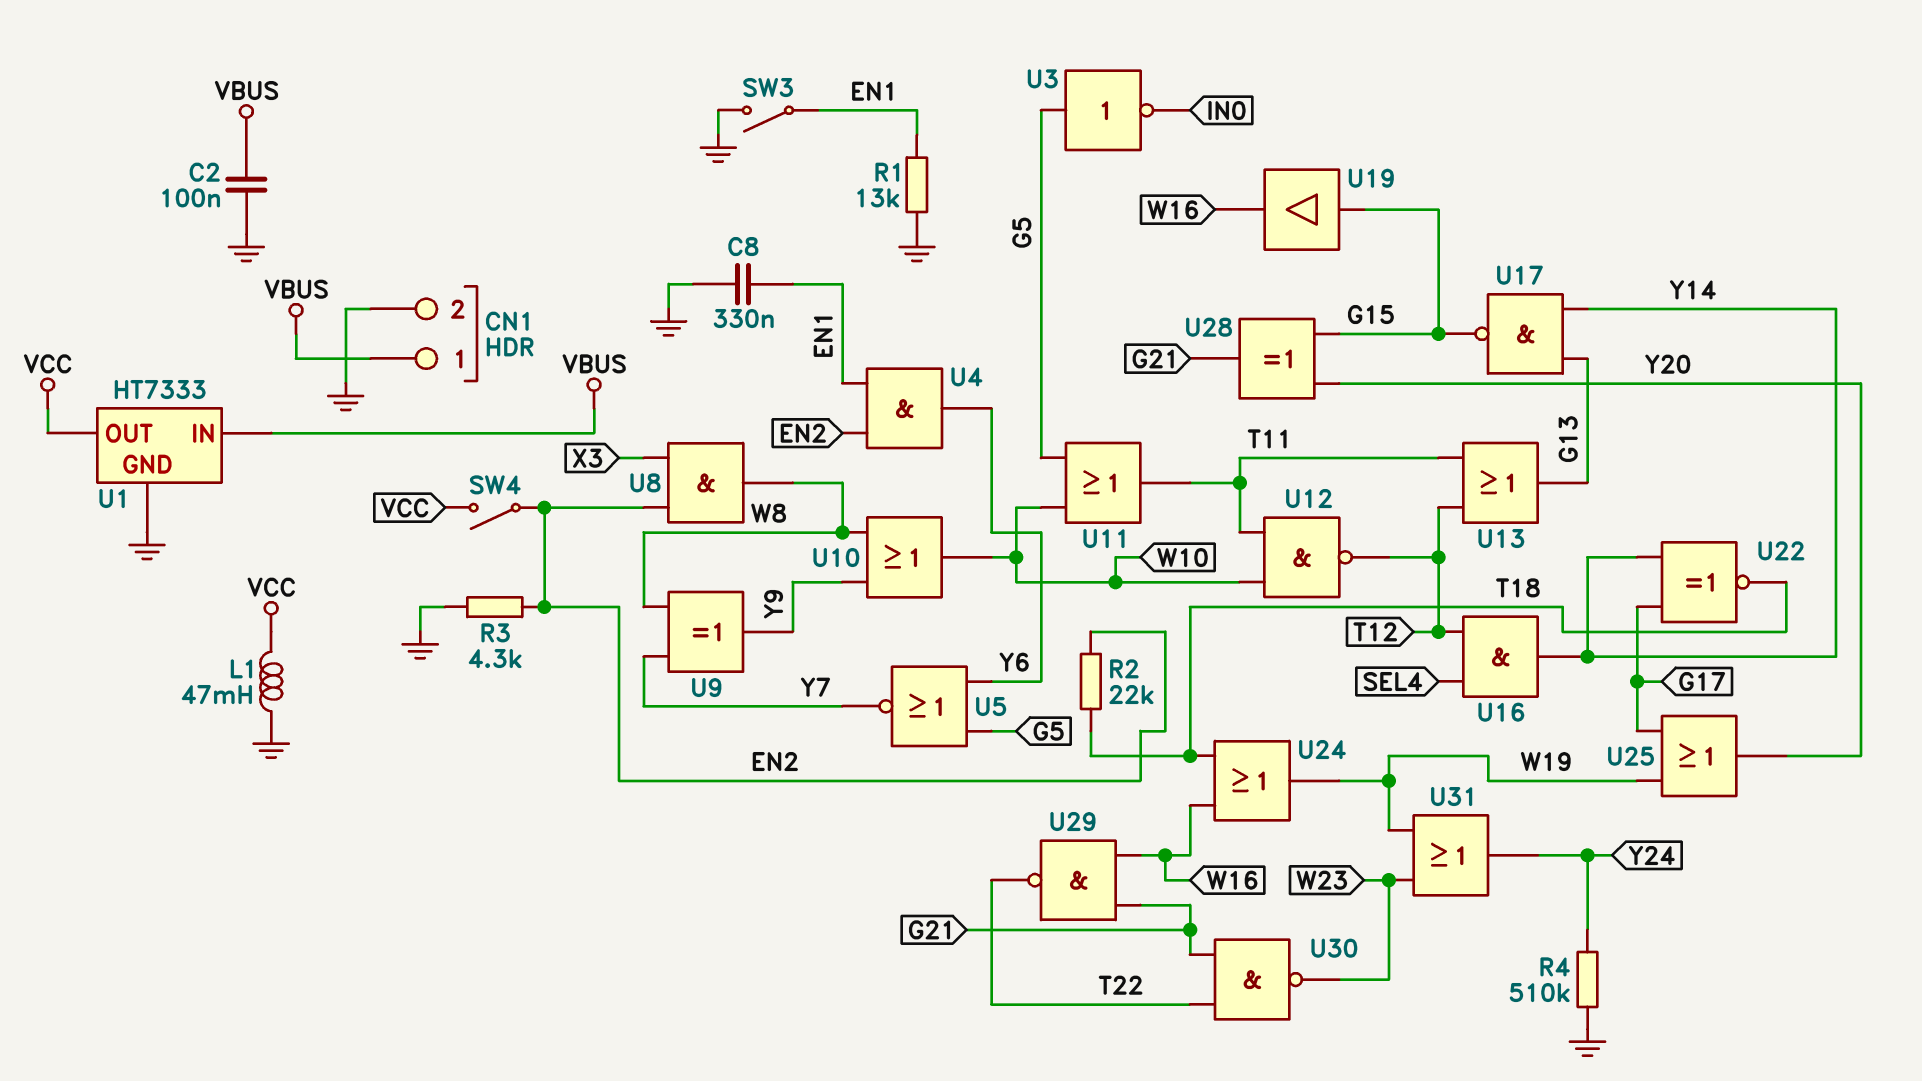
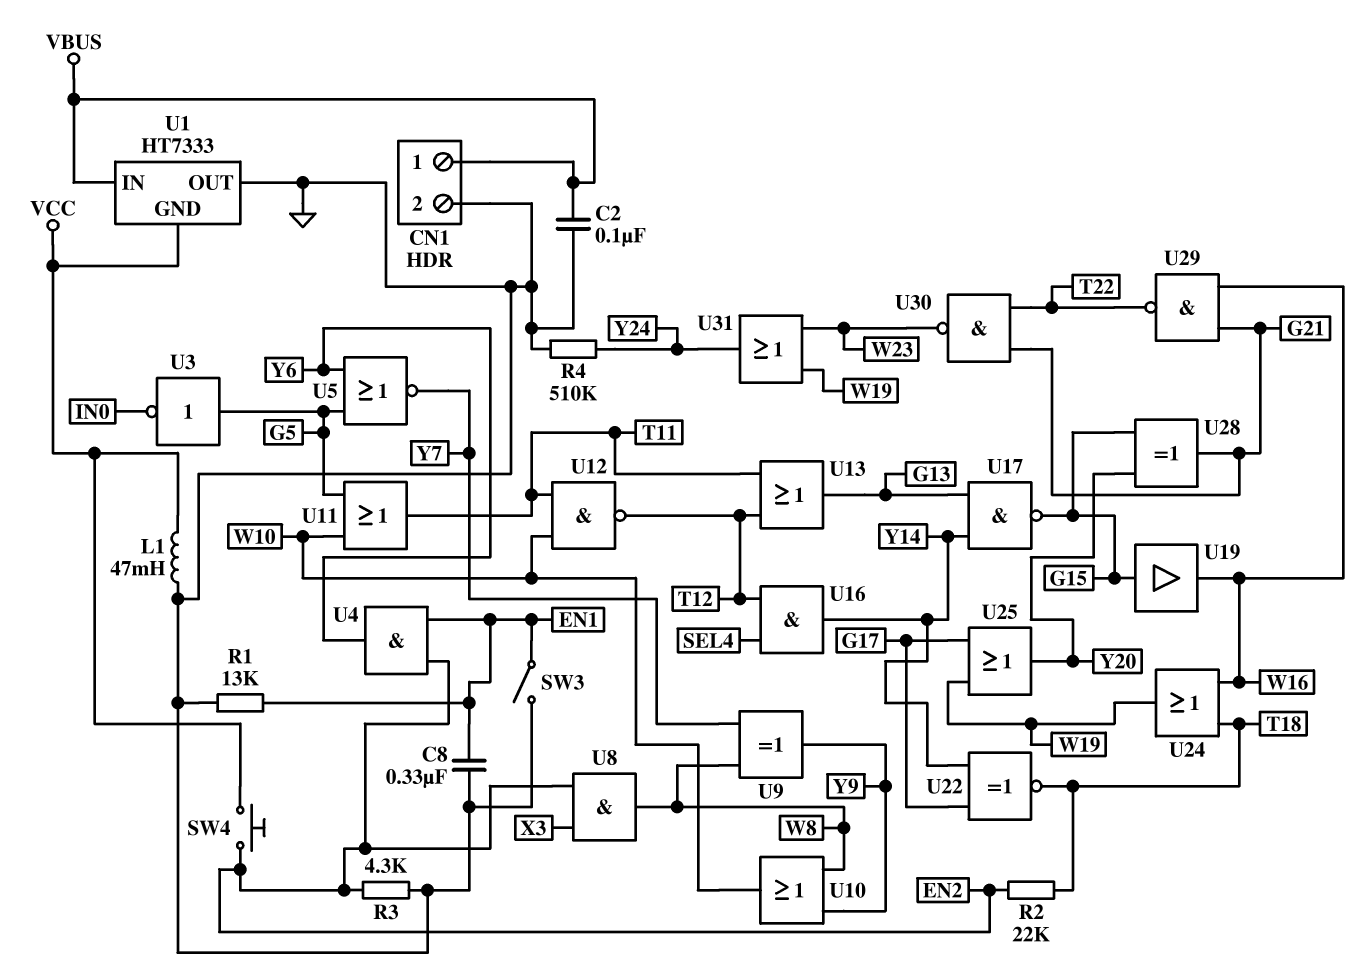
SW4: switch (EN2, VCC) -> button (EN2, VCC)
U1 pin GND: GND -> VCC
U1 pin OUT: VCC -> GND

